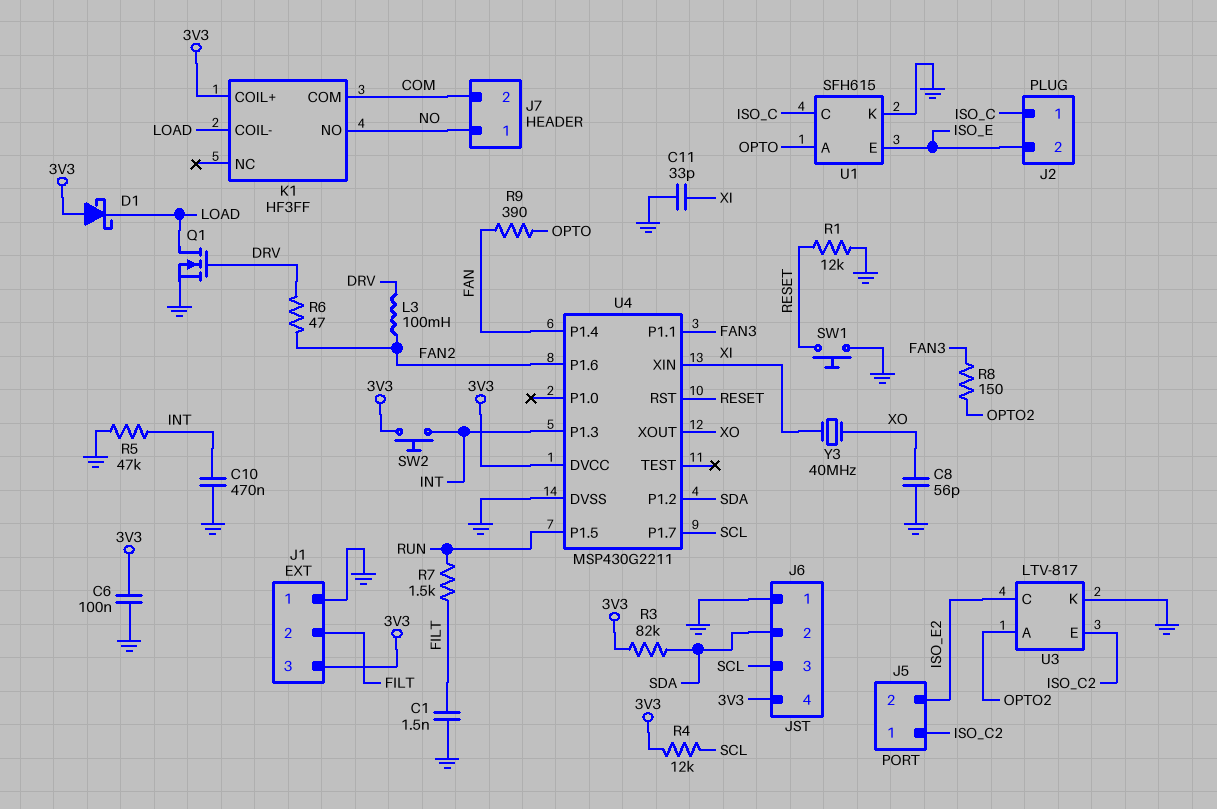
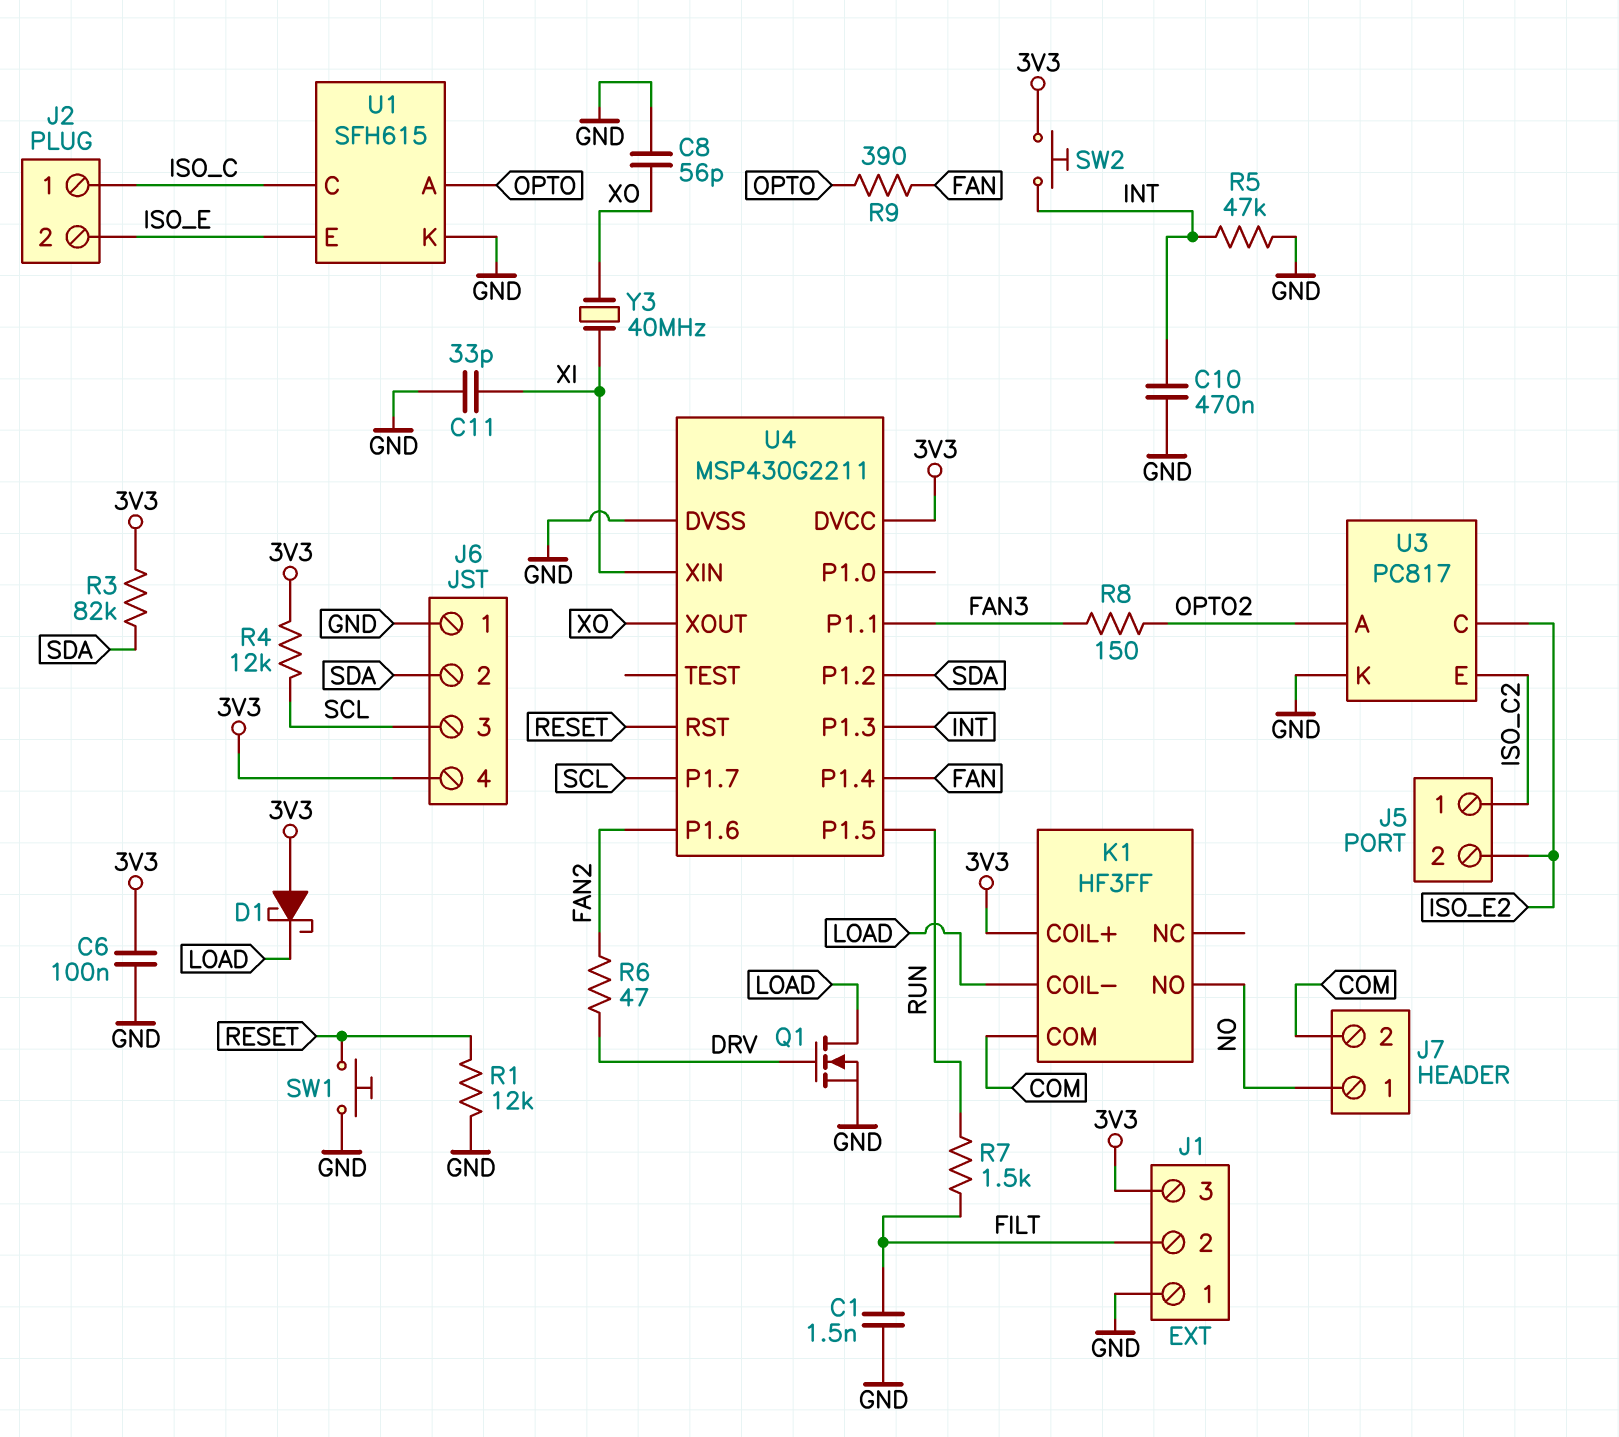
L3: 100mH (DRV, FAN2) -> none
U3: LTV-817 -> PC817

